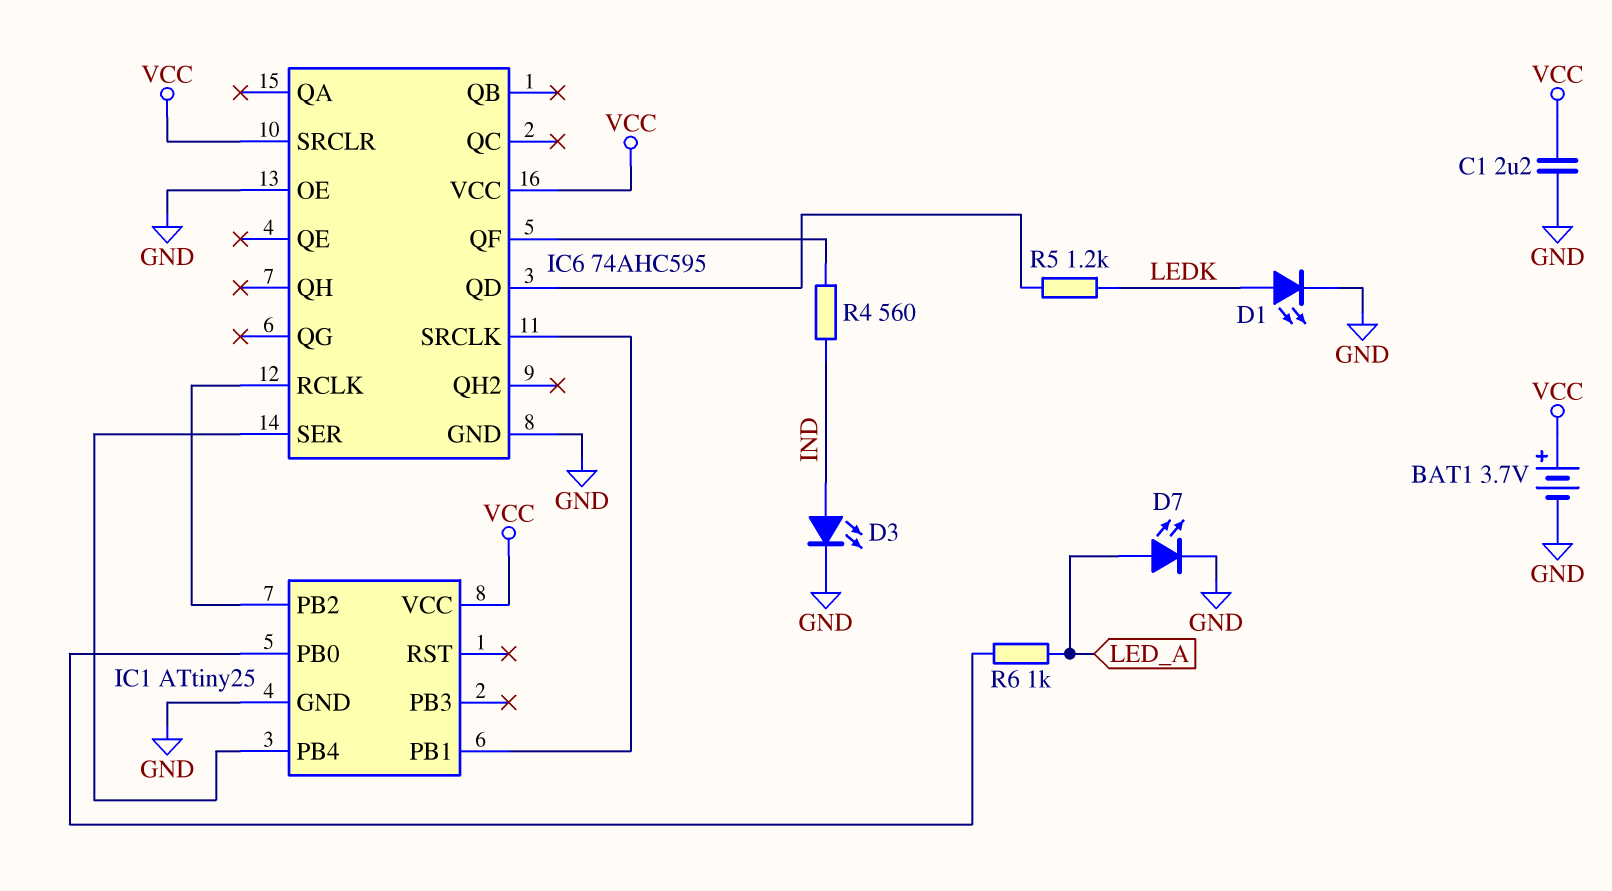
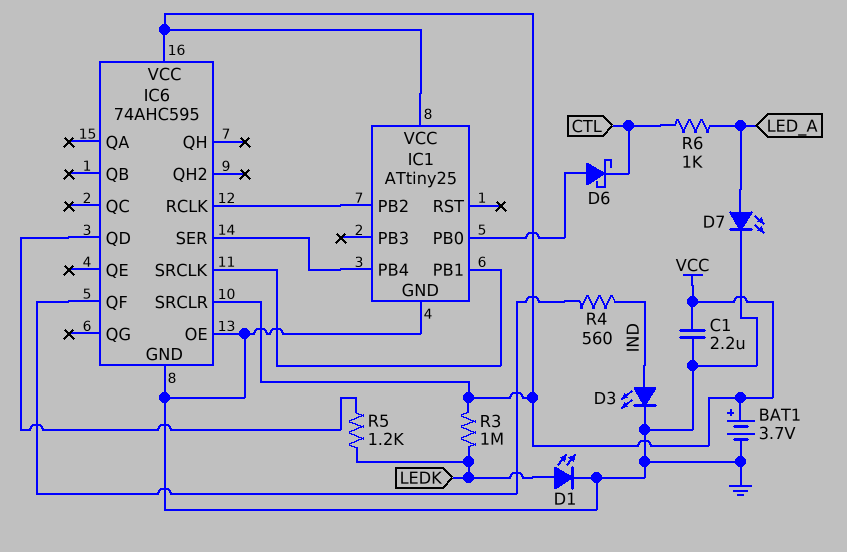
D6: none -> schottky (A IC1/PB0, K CTL)
R3: none -> 1M (LEDK, VCC)
R6: 1k (IC1/PB0, LED_A) -> 1k (CTL, LED_A)

